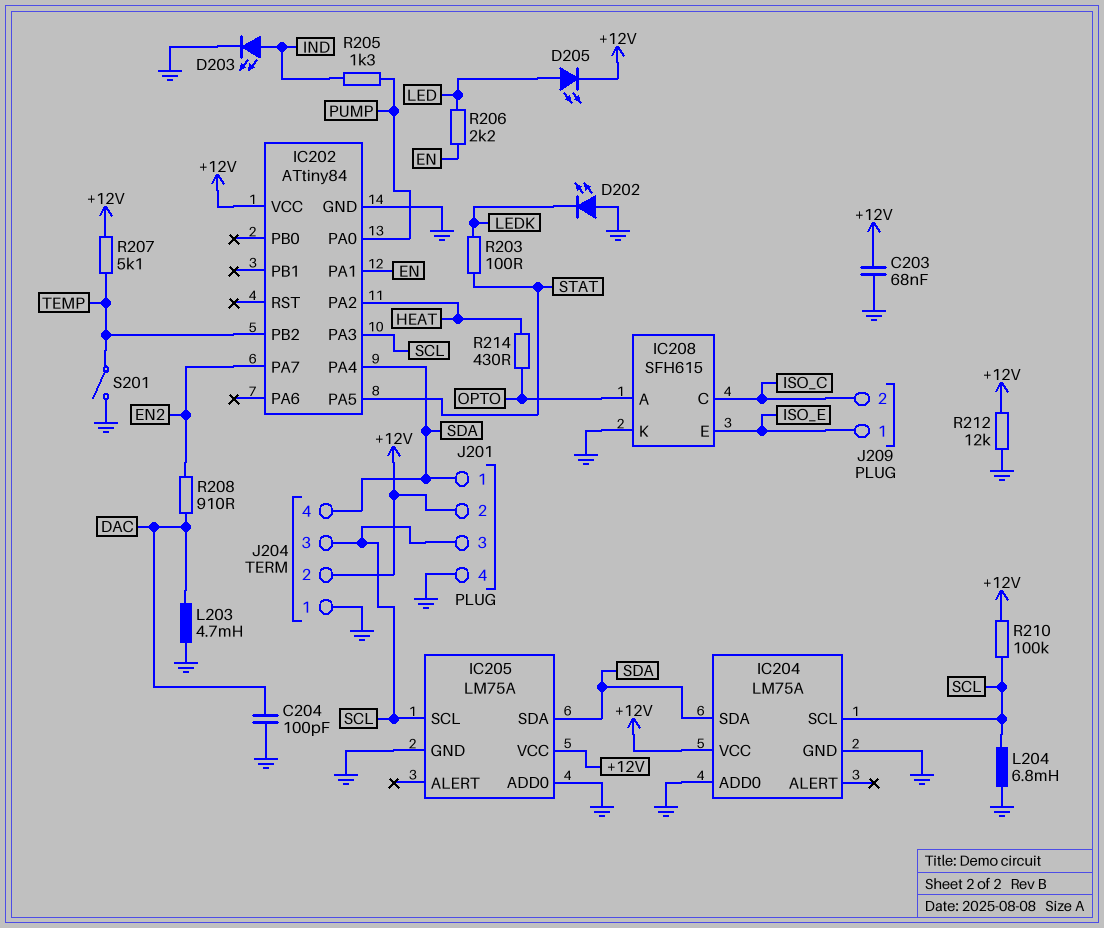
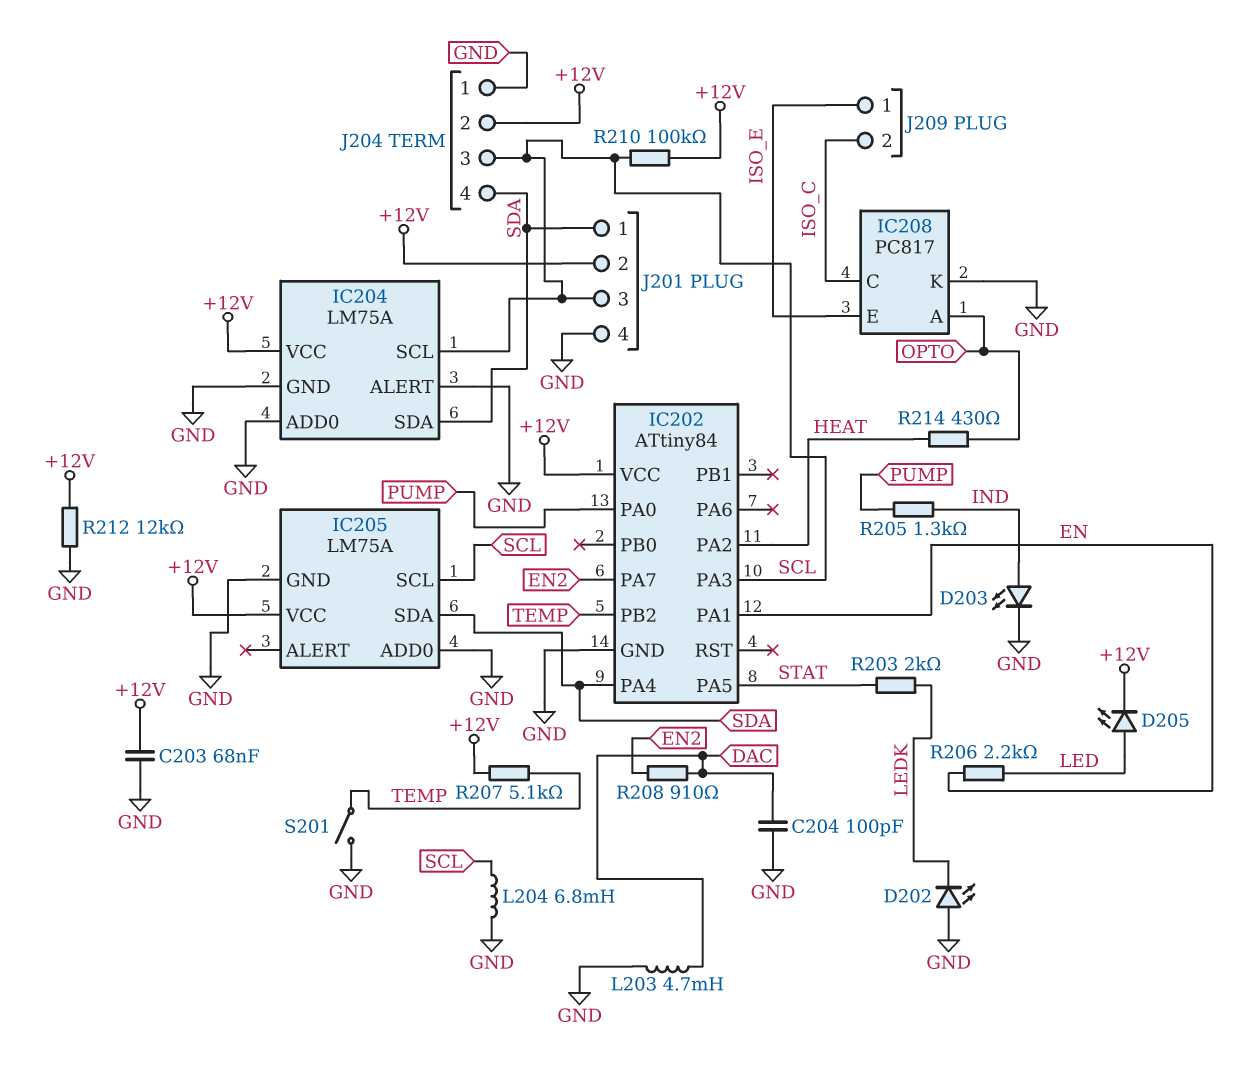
IC204 pin ALERT: none -> GND
IC208: SFH615 -> PC817
R203: 100 (LEDK, STAT) -> 2k (LEDK, STAT)

